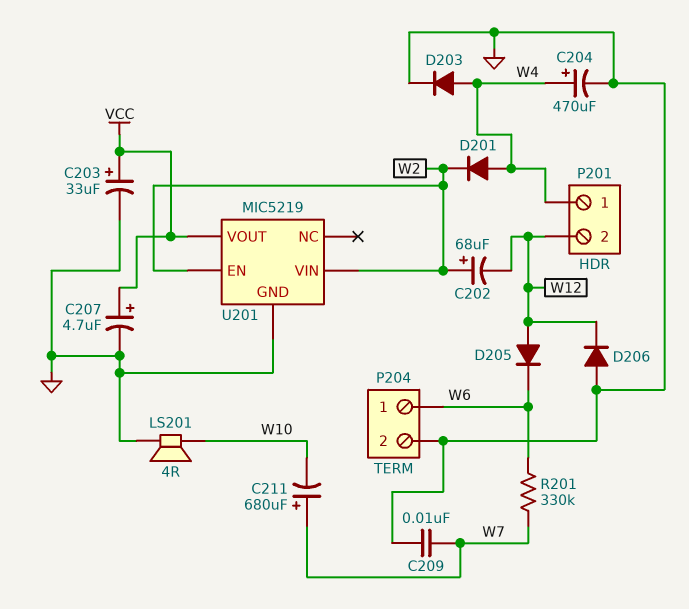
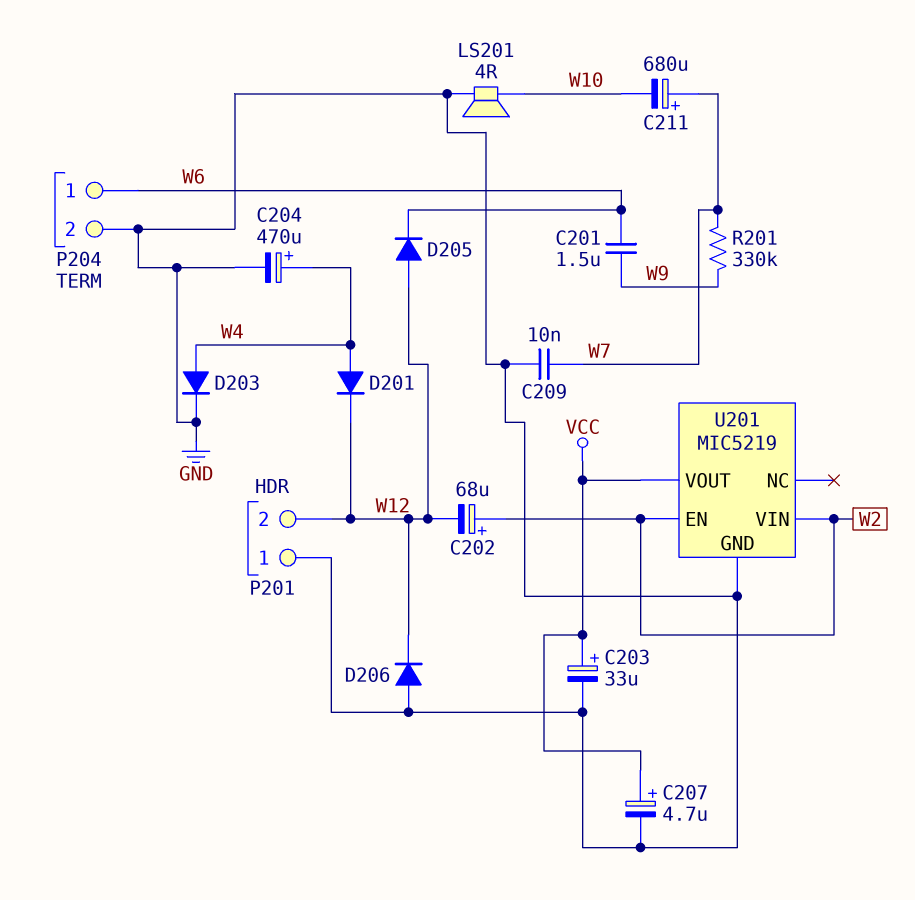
C201: none -> 1.5uF (W6, W9)
D201: diode (A W4, K W2) -> diode (A W4, K W12)
P201 pin 1: W4 -> GND
R201: 330k (W6, W7) -> 330k (W7, W9)

